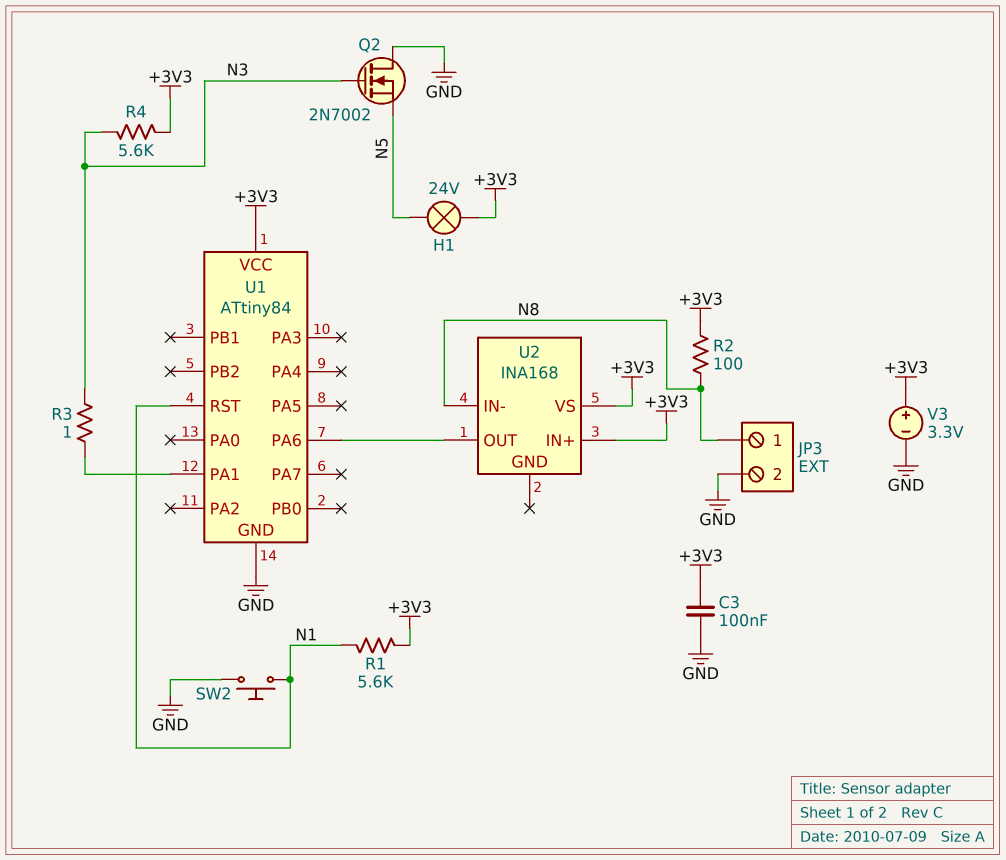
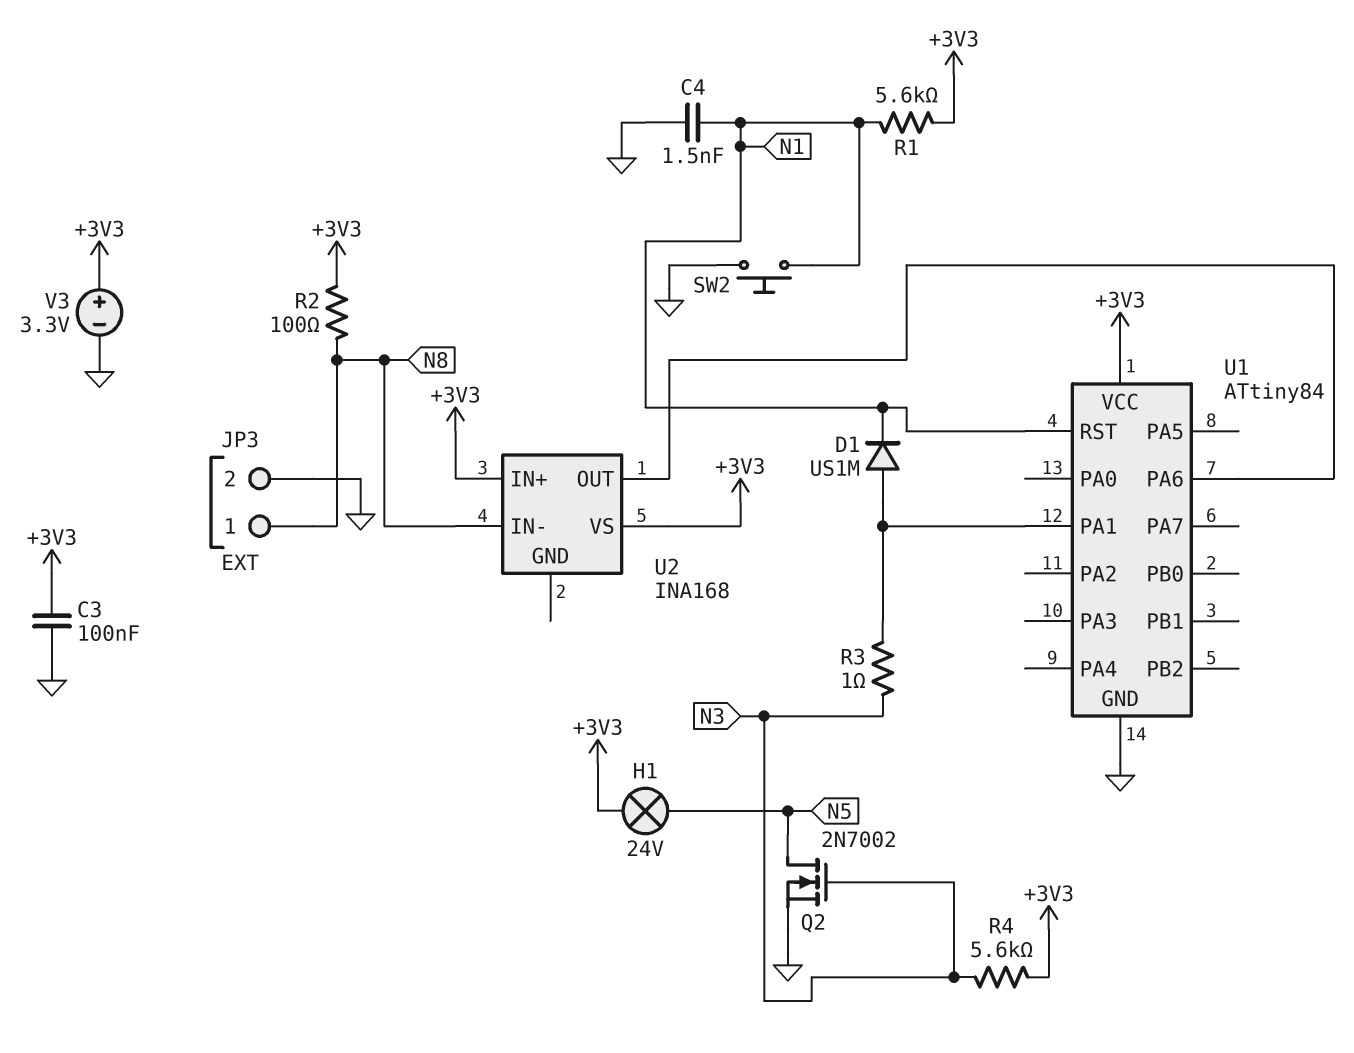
C4: none -> 1.5nF (GND, N1)
D1: none -> diode US1M (A U1/PA1, K N1)
Q2: NMOS 2N7002 (G N3, D GND, S N5) -> NMOS 2N7002 (G N3, D N5, S GND)

